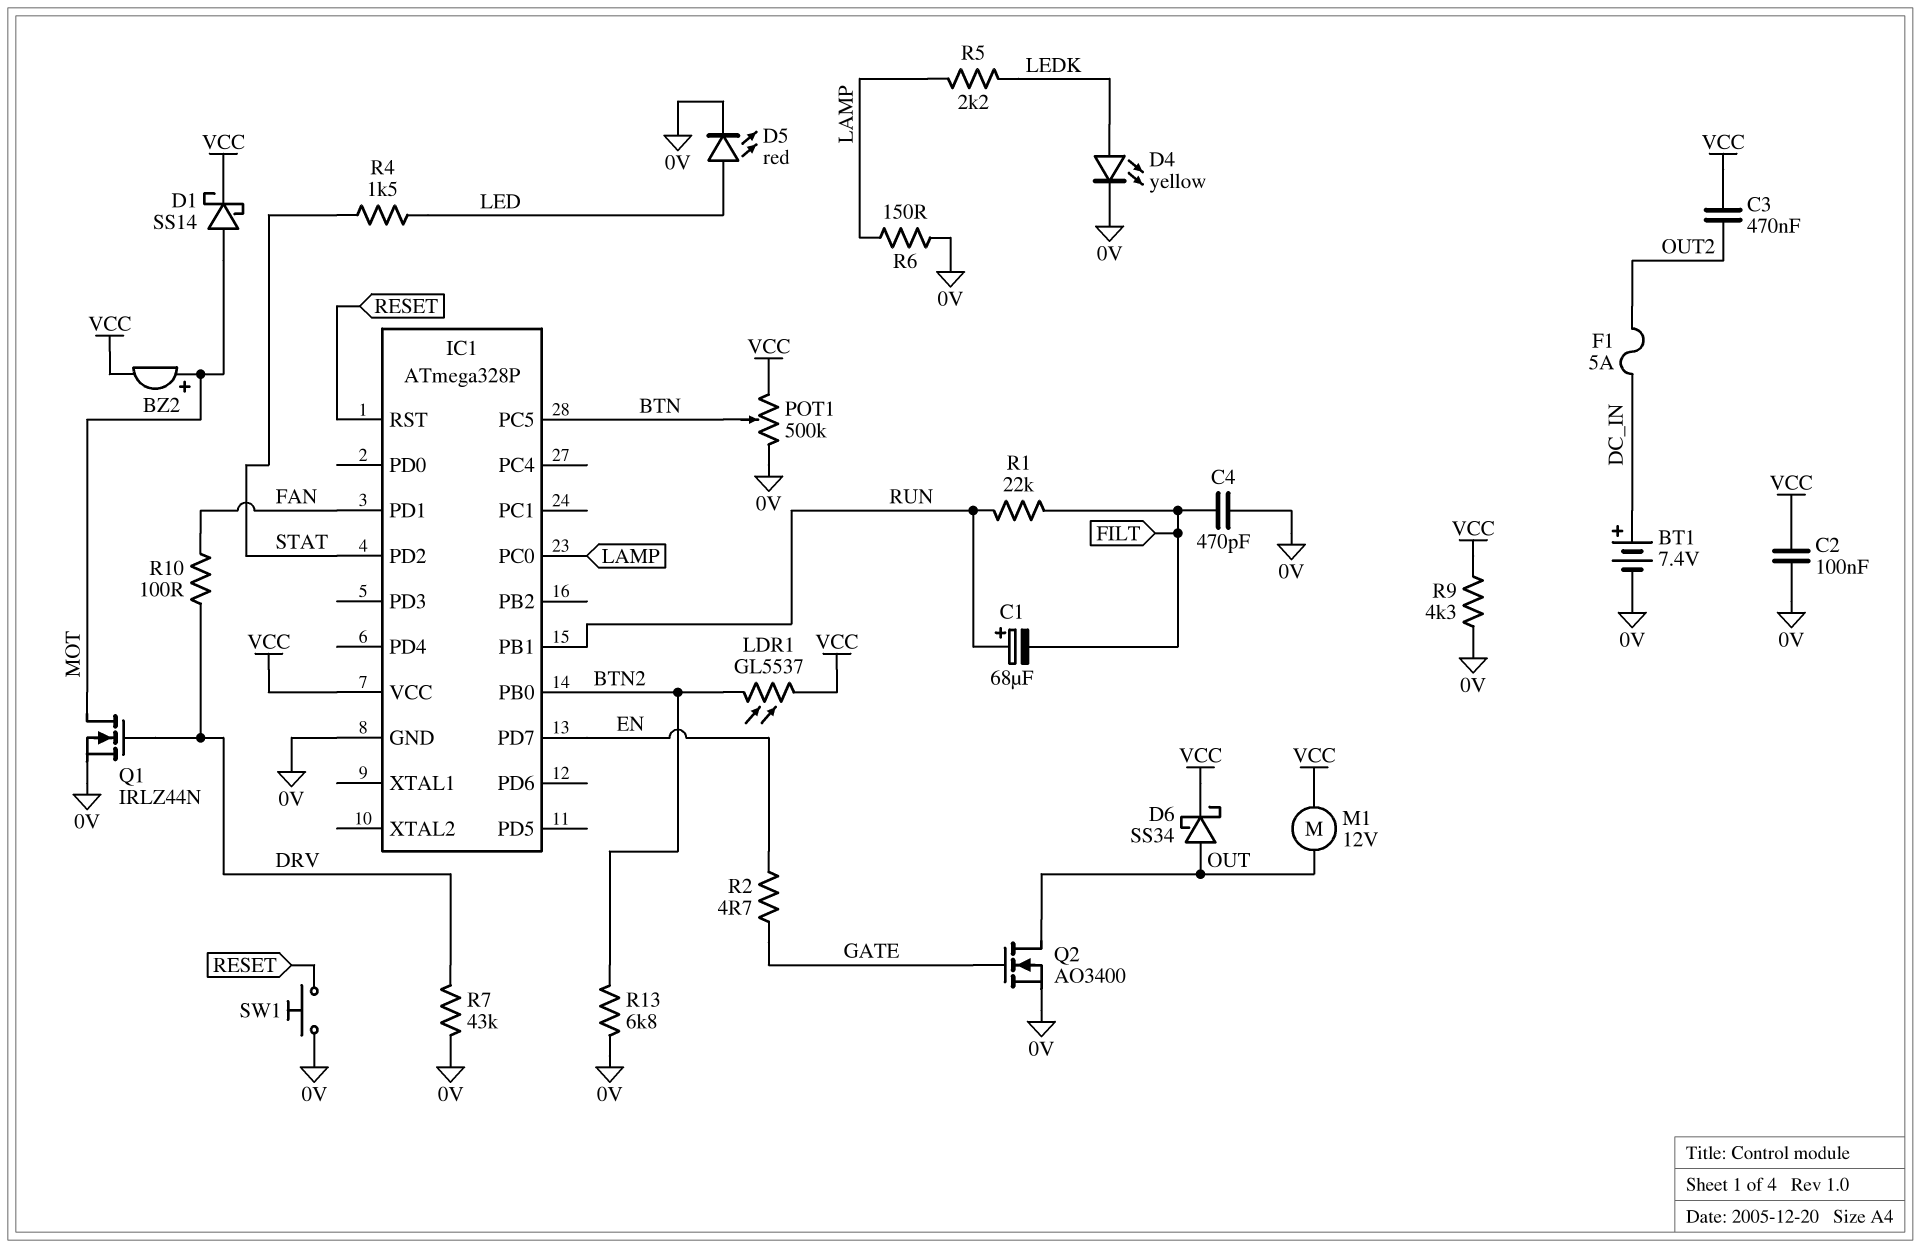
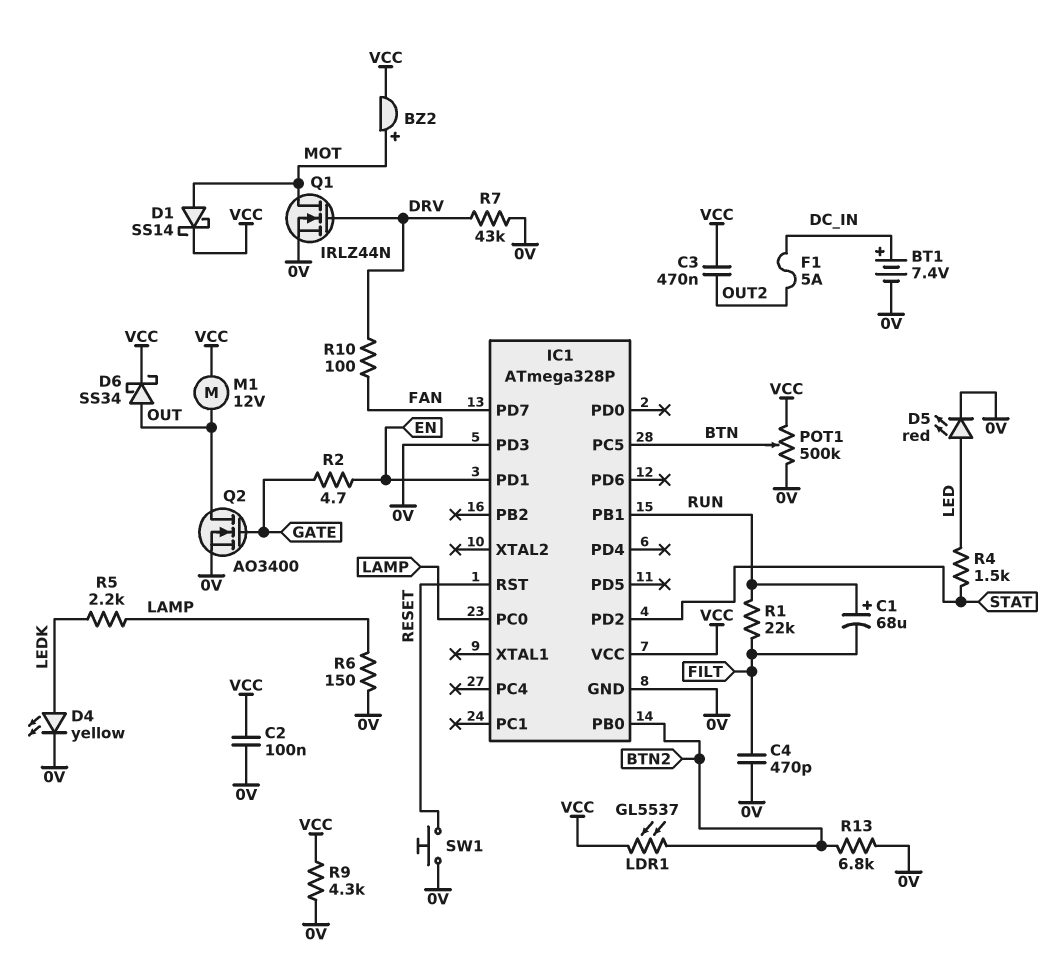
IC1 pin PD1: FAN -> EN
IC1 pin PD3: none -> 0V
IC1 pin PD7: EN -> FAN

